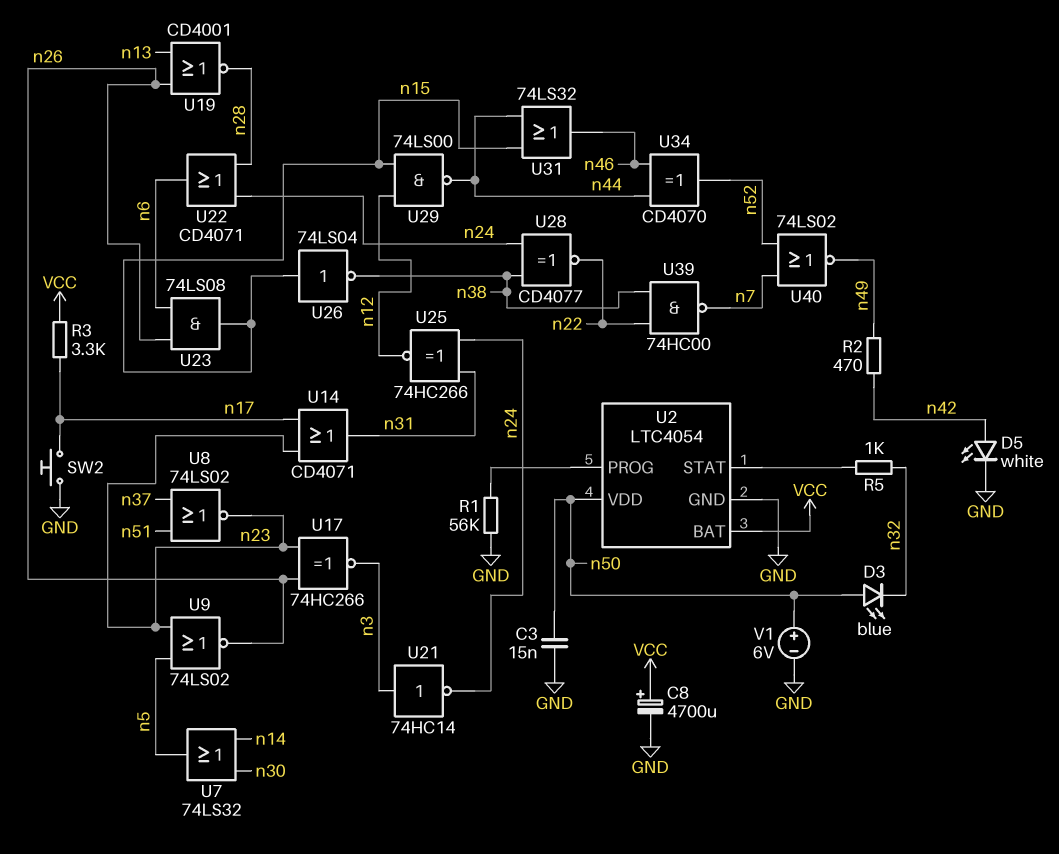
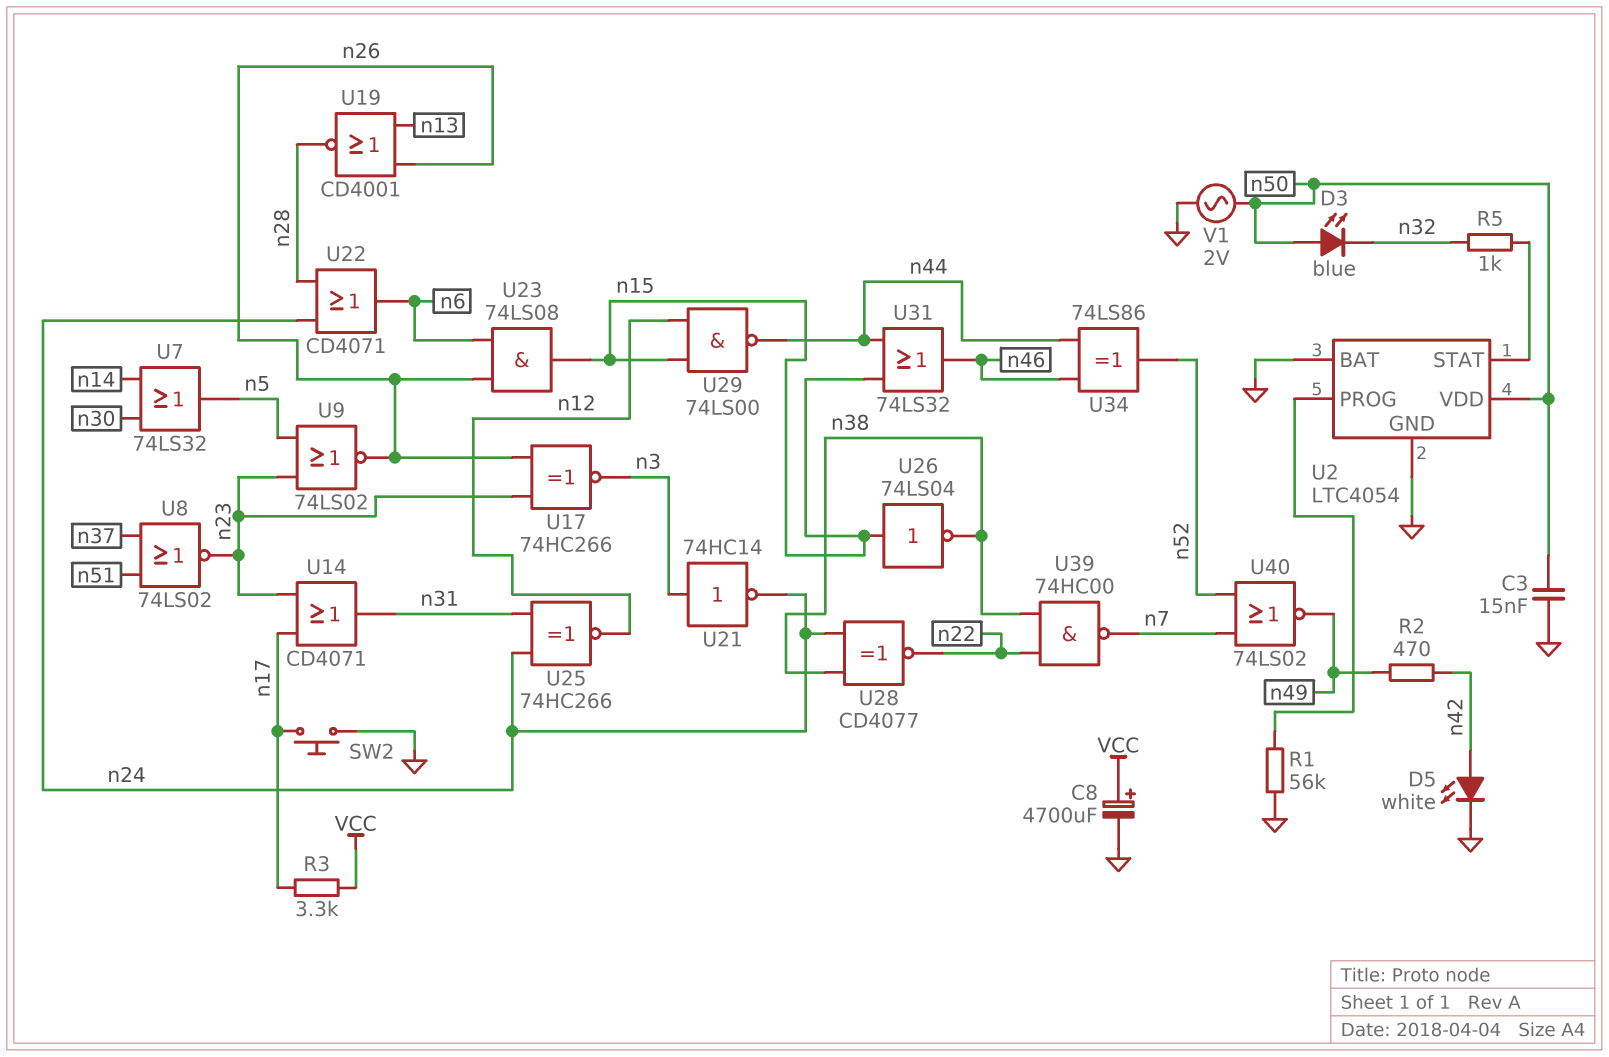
U2 pin BAT: VCC -> GND
U34: XOR CD4070 (in n44, in n46, out n52) -> XOR 74LS86 (in n44, in n46, out n52)
V1: 6V (plus n50, minus GND) -> AC 2V (GND, n50)

